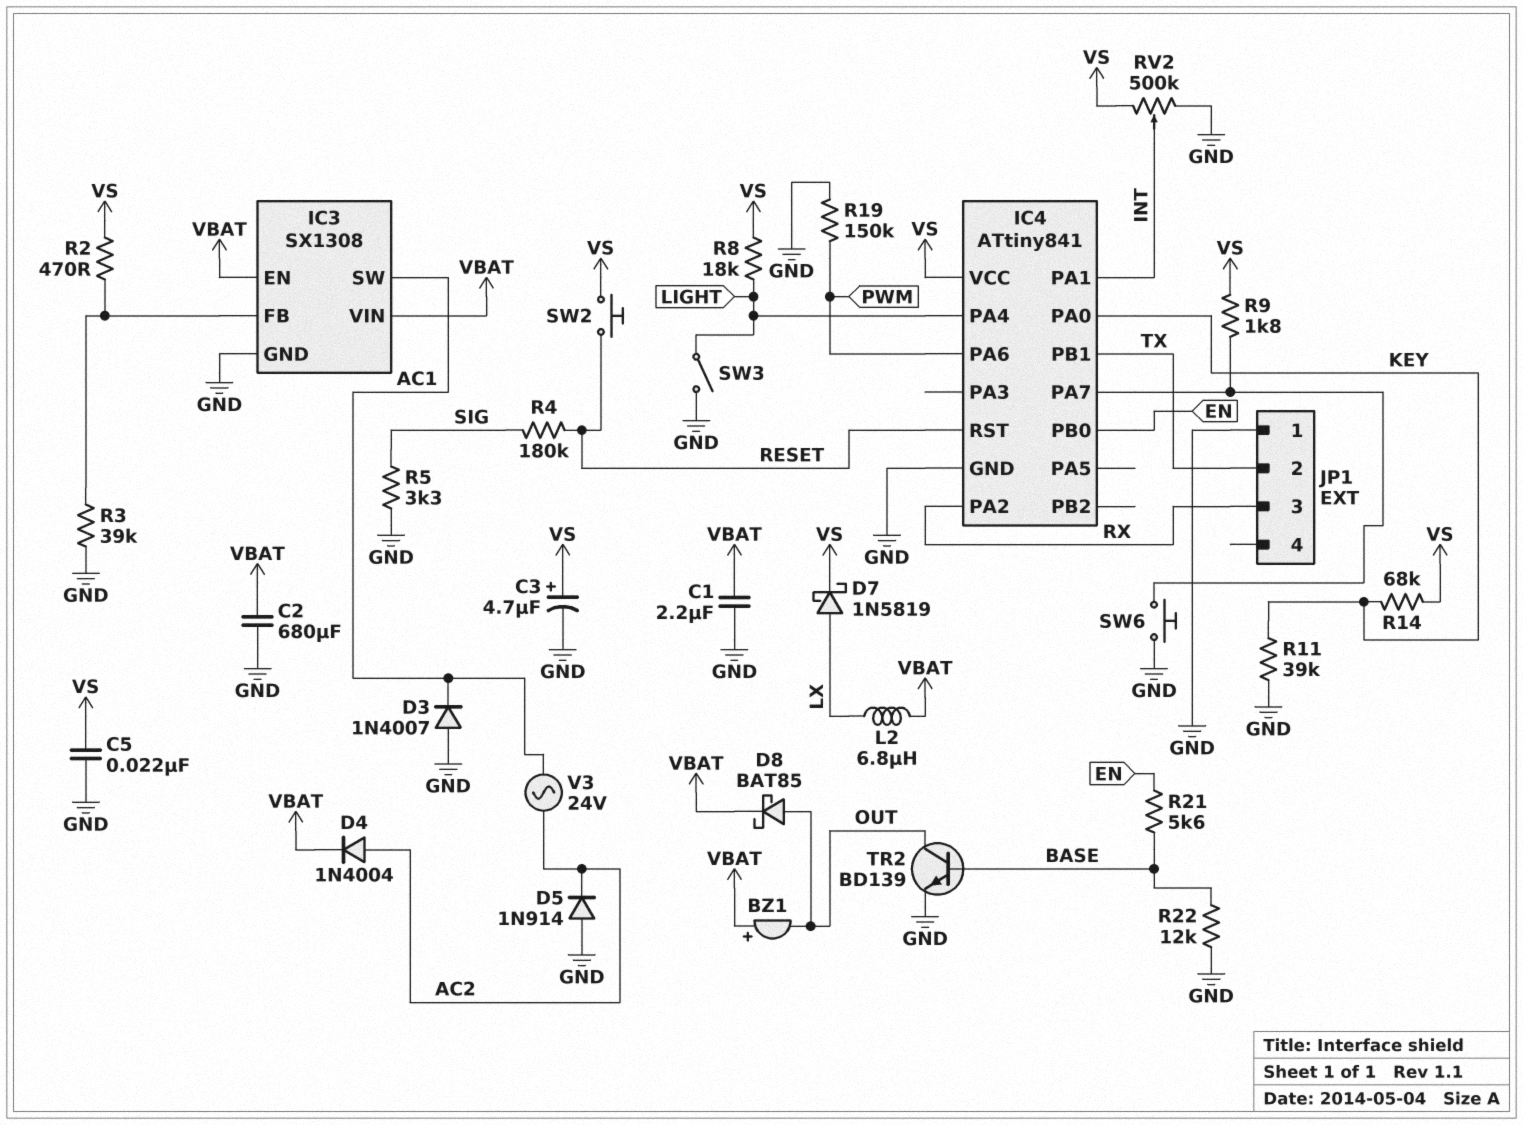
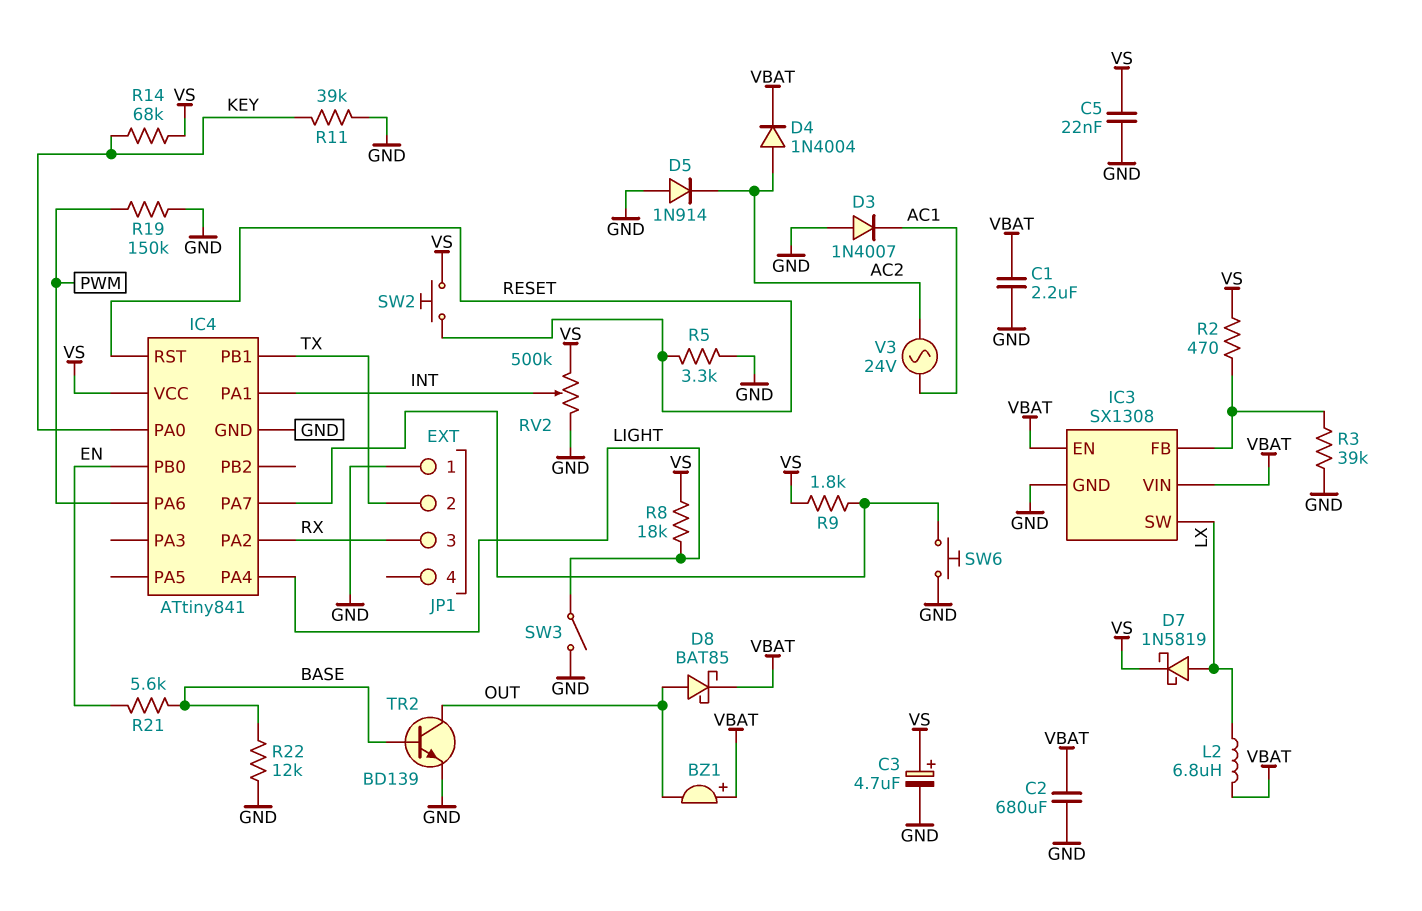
IC3 pin SW: AC1 -> LX
R4: 180k (RESET, SIG) -> none
R5: 3.3k (GND, SIG) -> 3.3k (GND, RESET)

